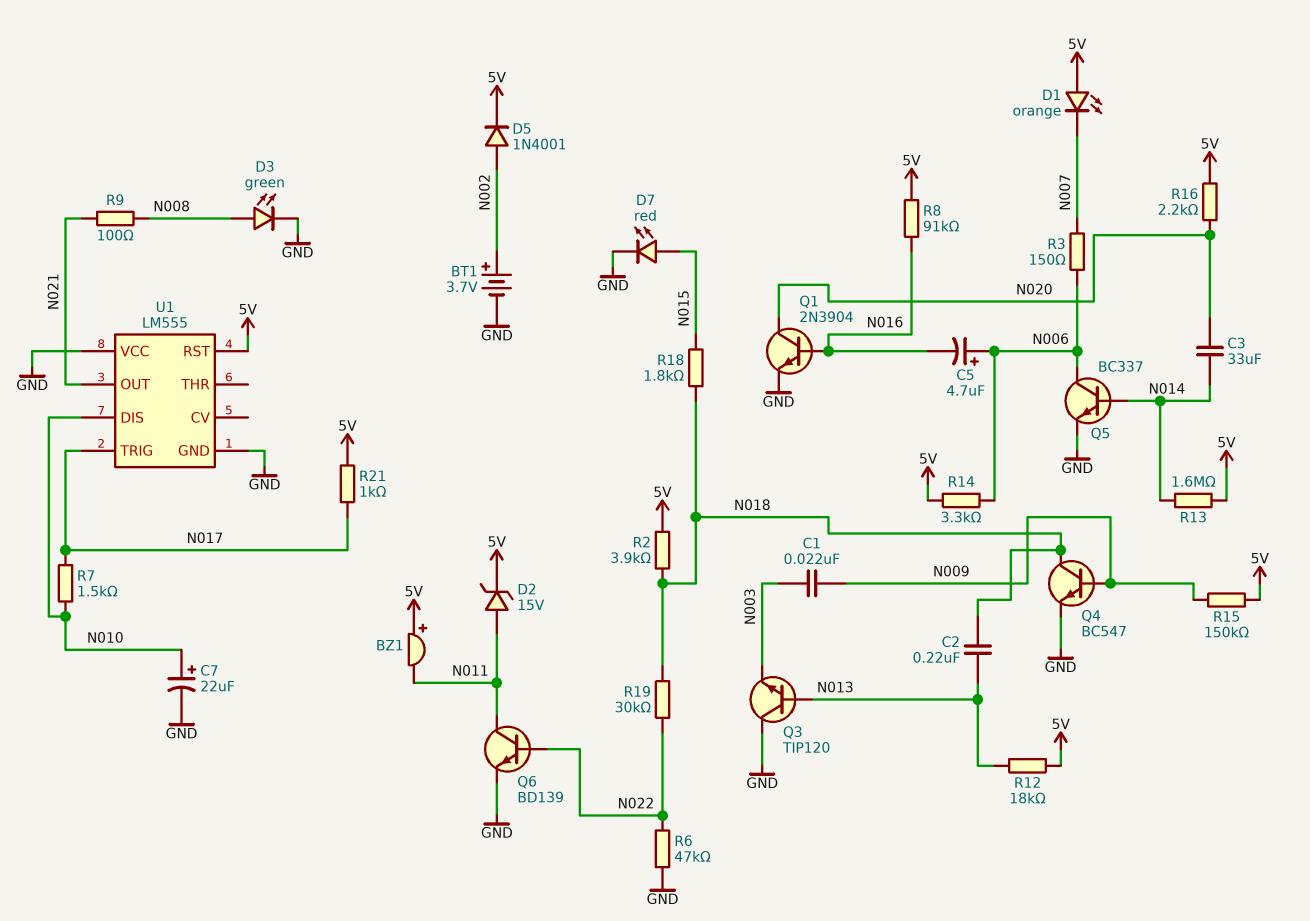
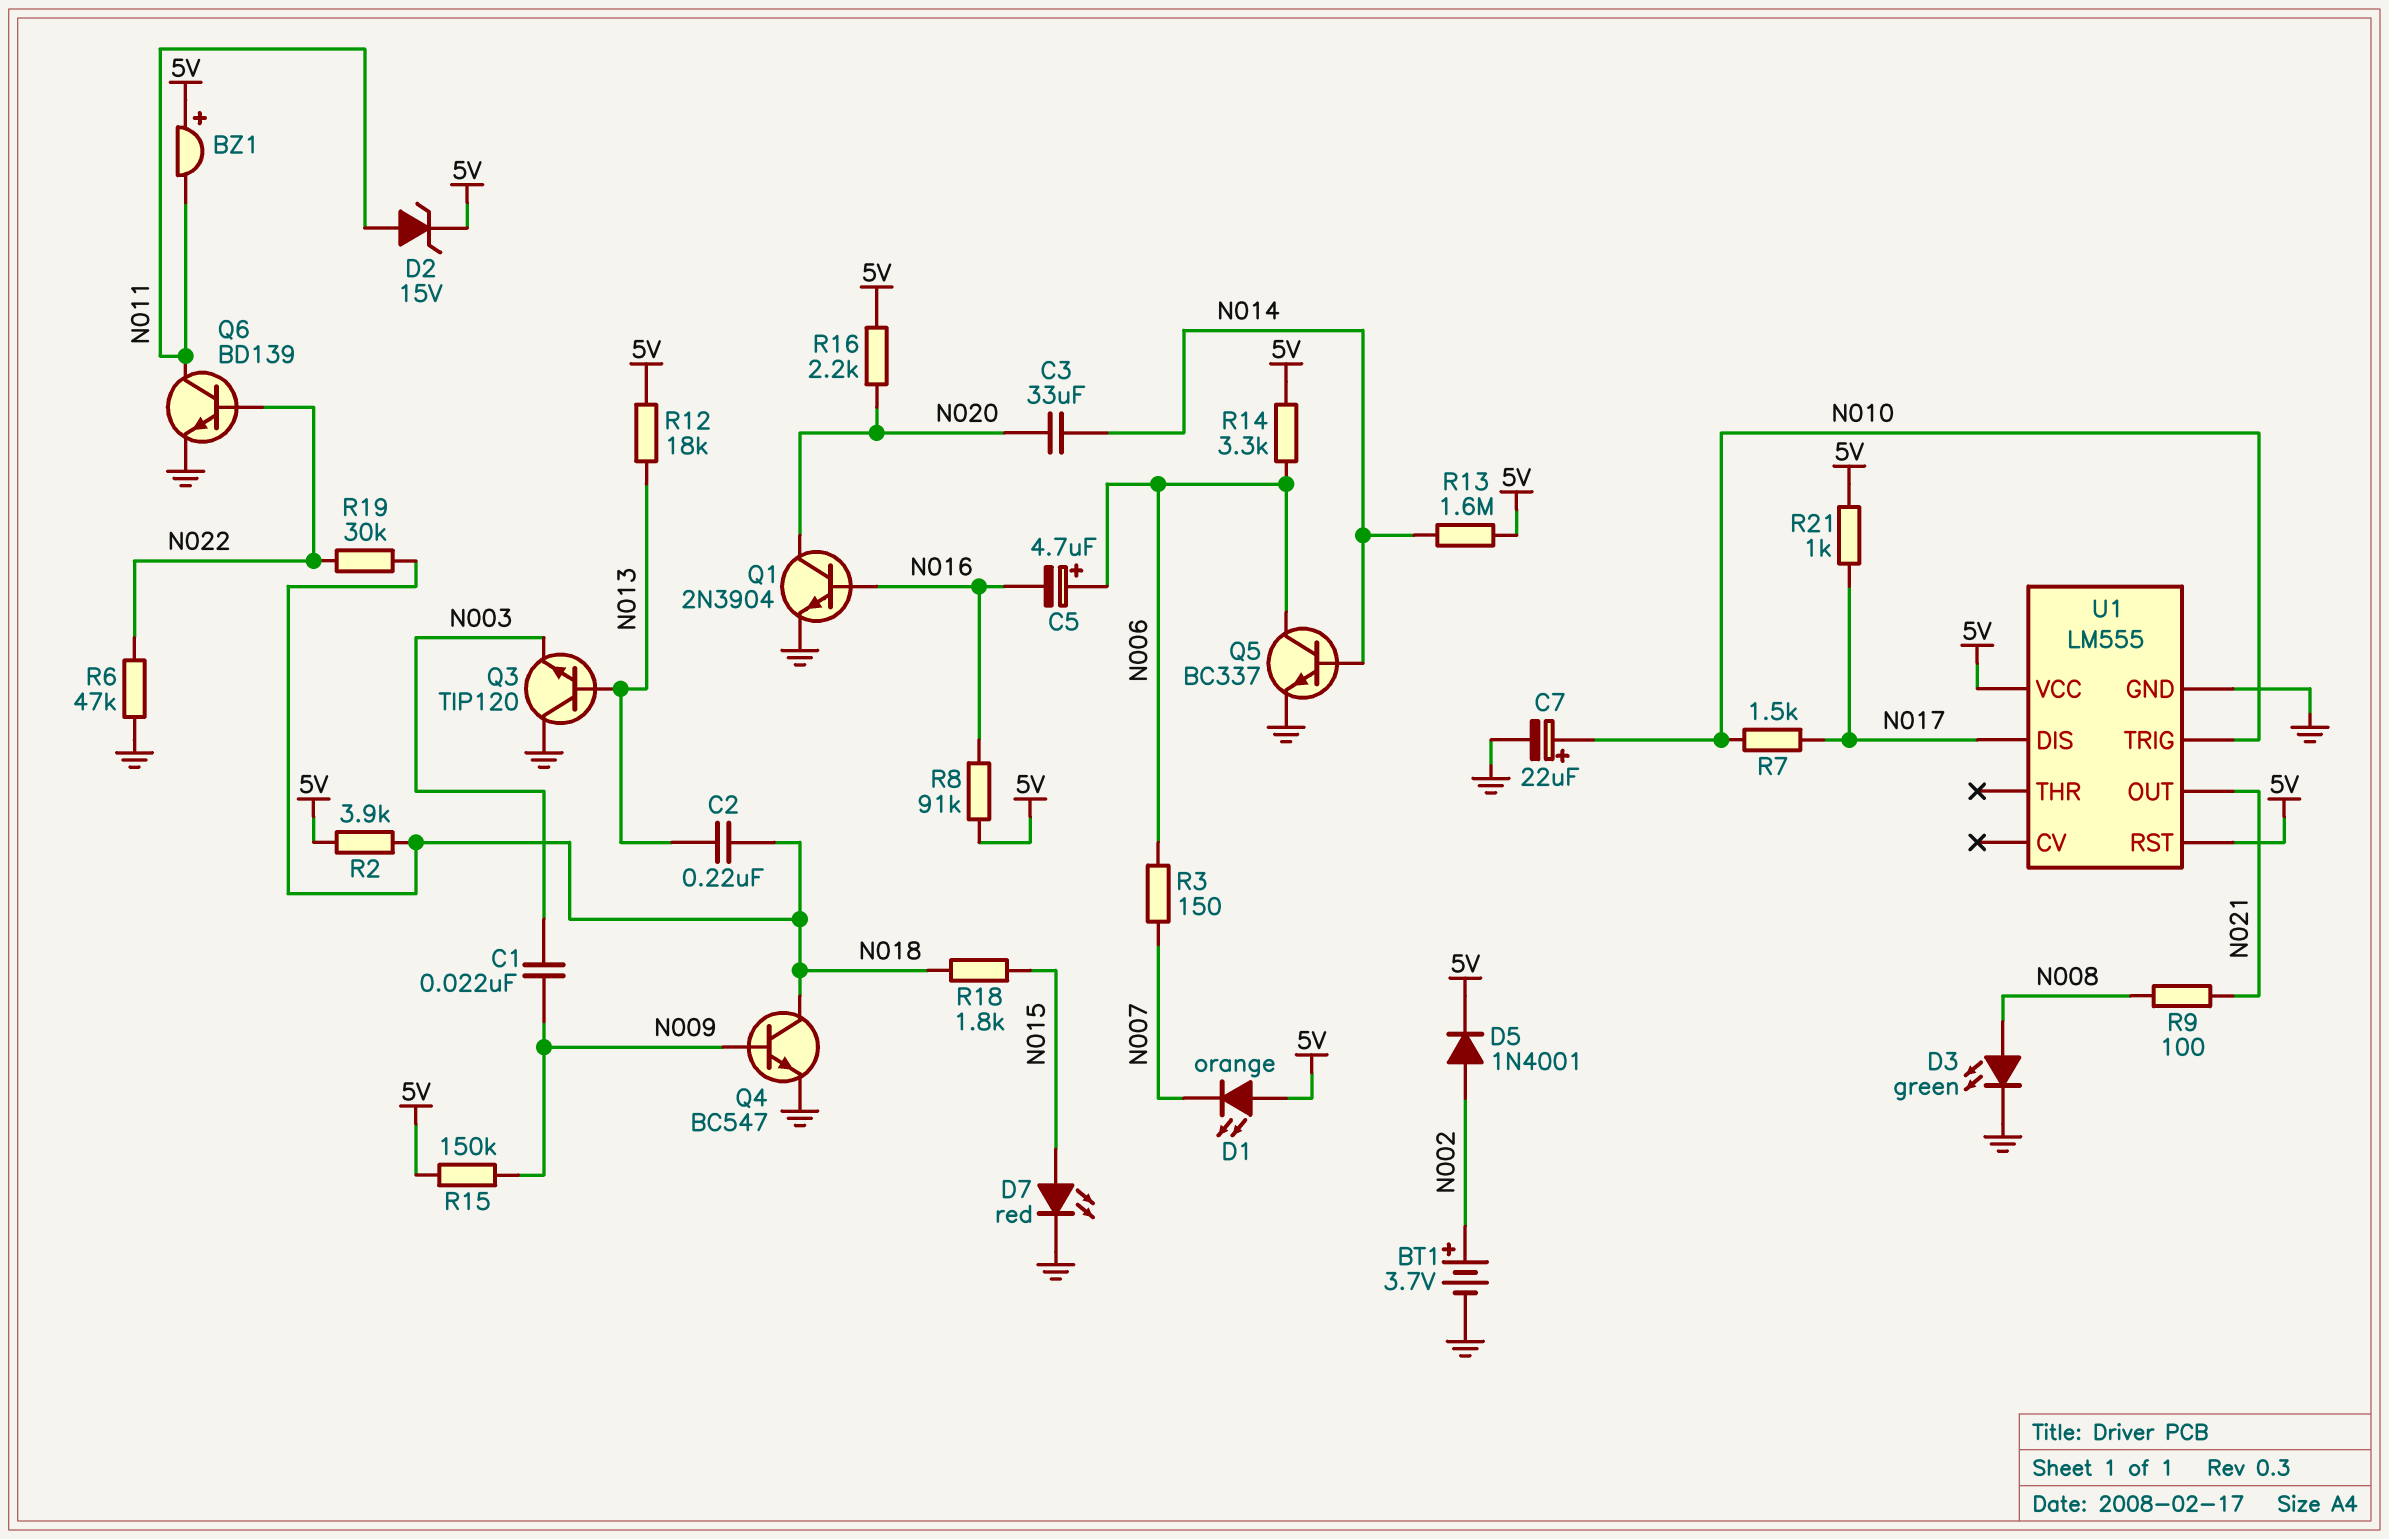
U1 pin DIS: N010 -> N017
U1 pin TRIG: N017 -> N010
U1 pin VCC: GND -> 5V

